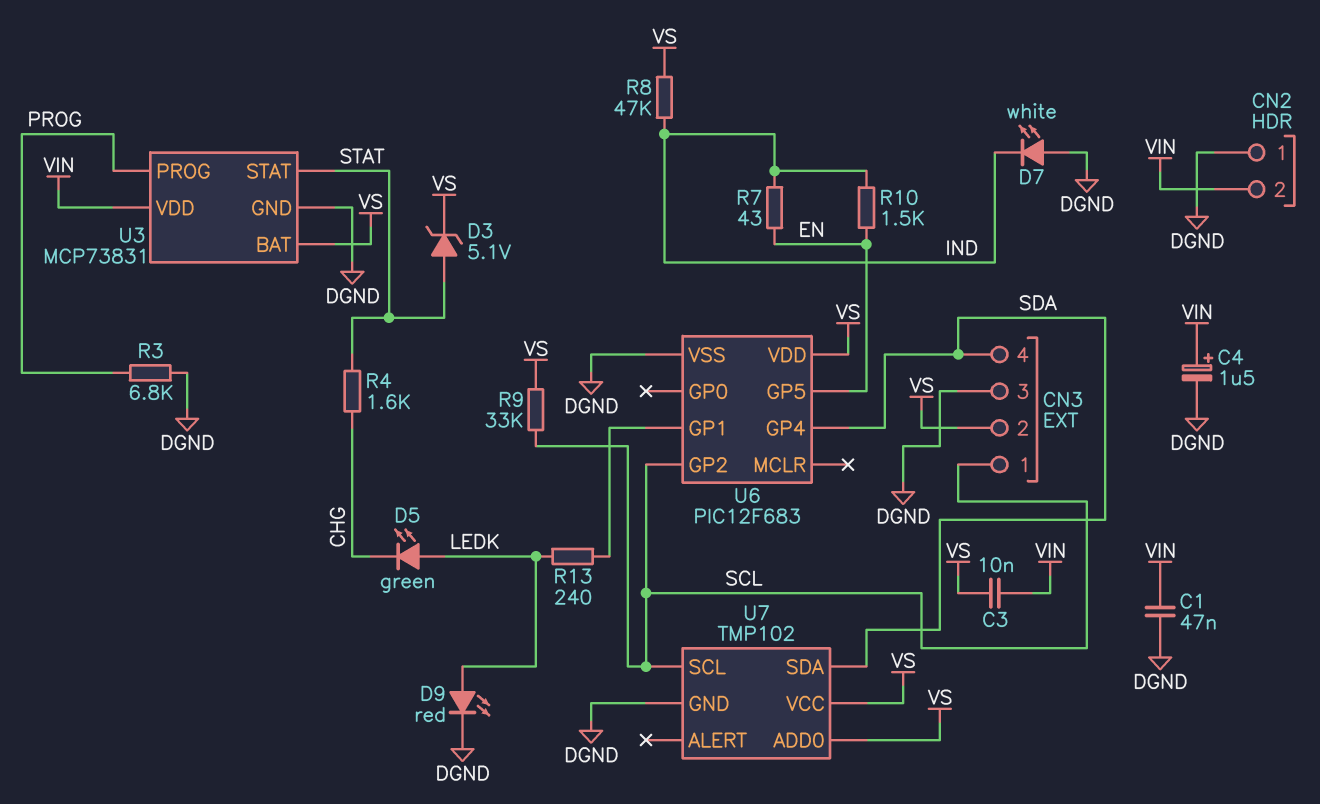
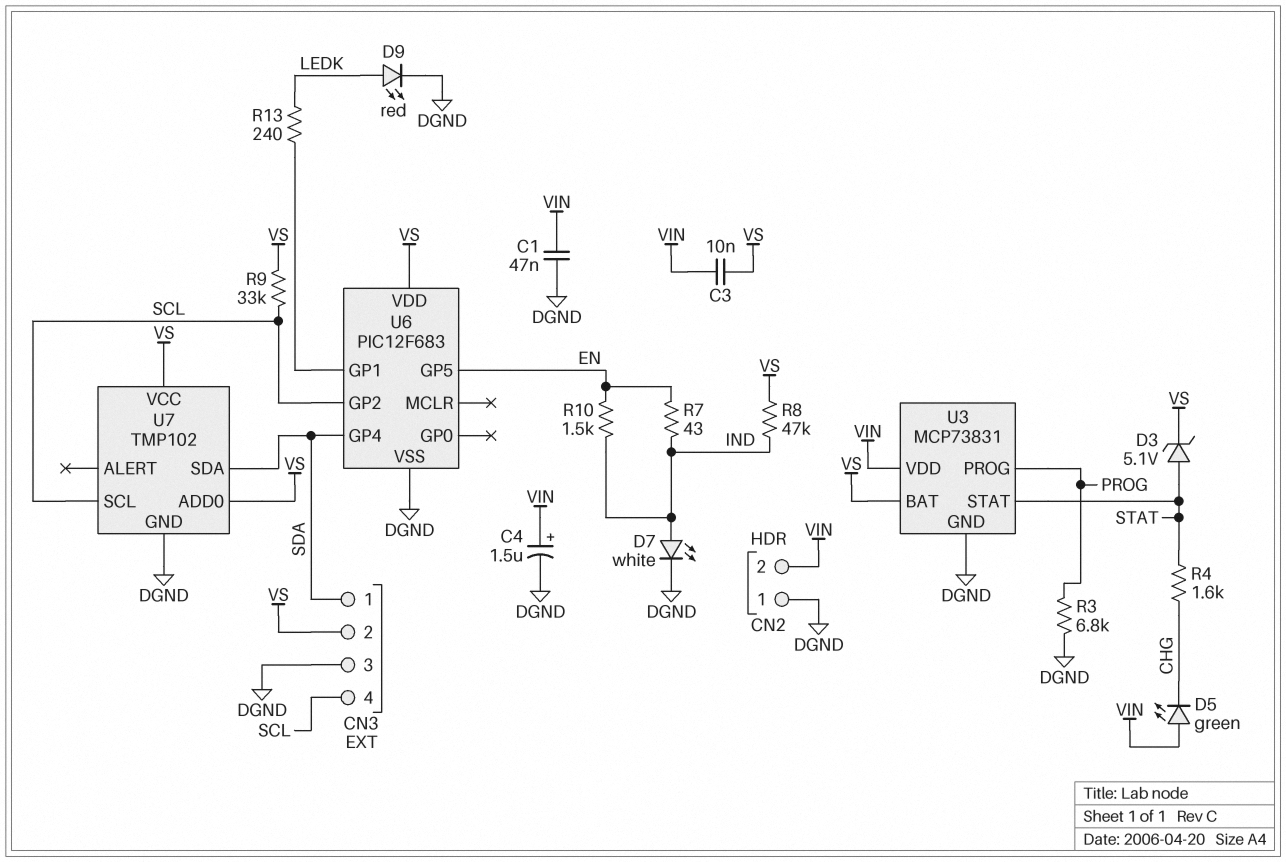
CN3 pin 1: SCL -> SDA
CN3 pin 4: SDA -> SCL
D5: LED green (A LEDK, K CHG) -> LED green (A VIN, K CHG)
D7: LED white (A DGND, K IND) -> LED white (A IND, K DGND)

